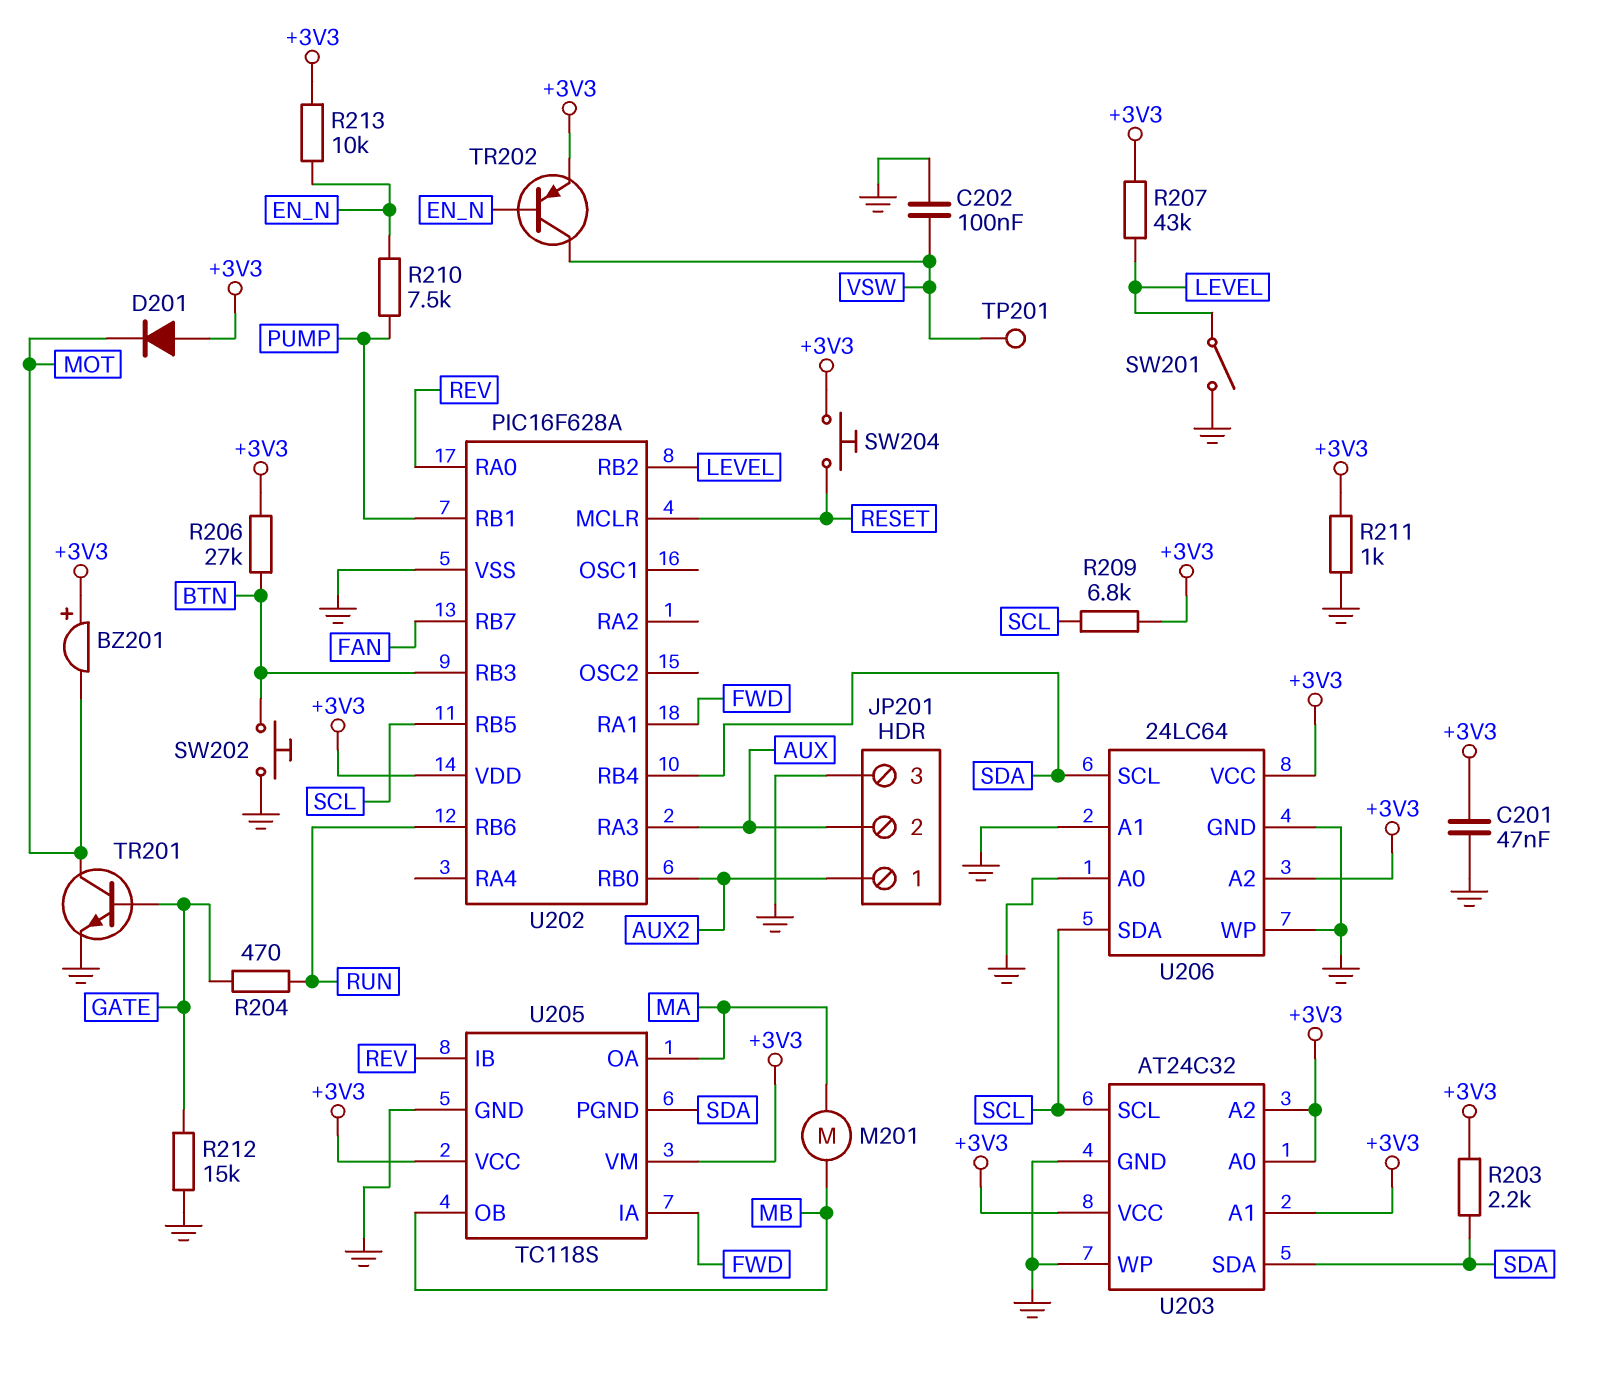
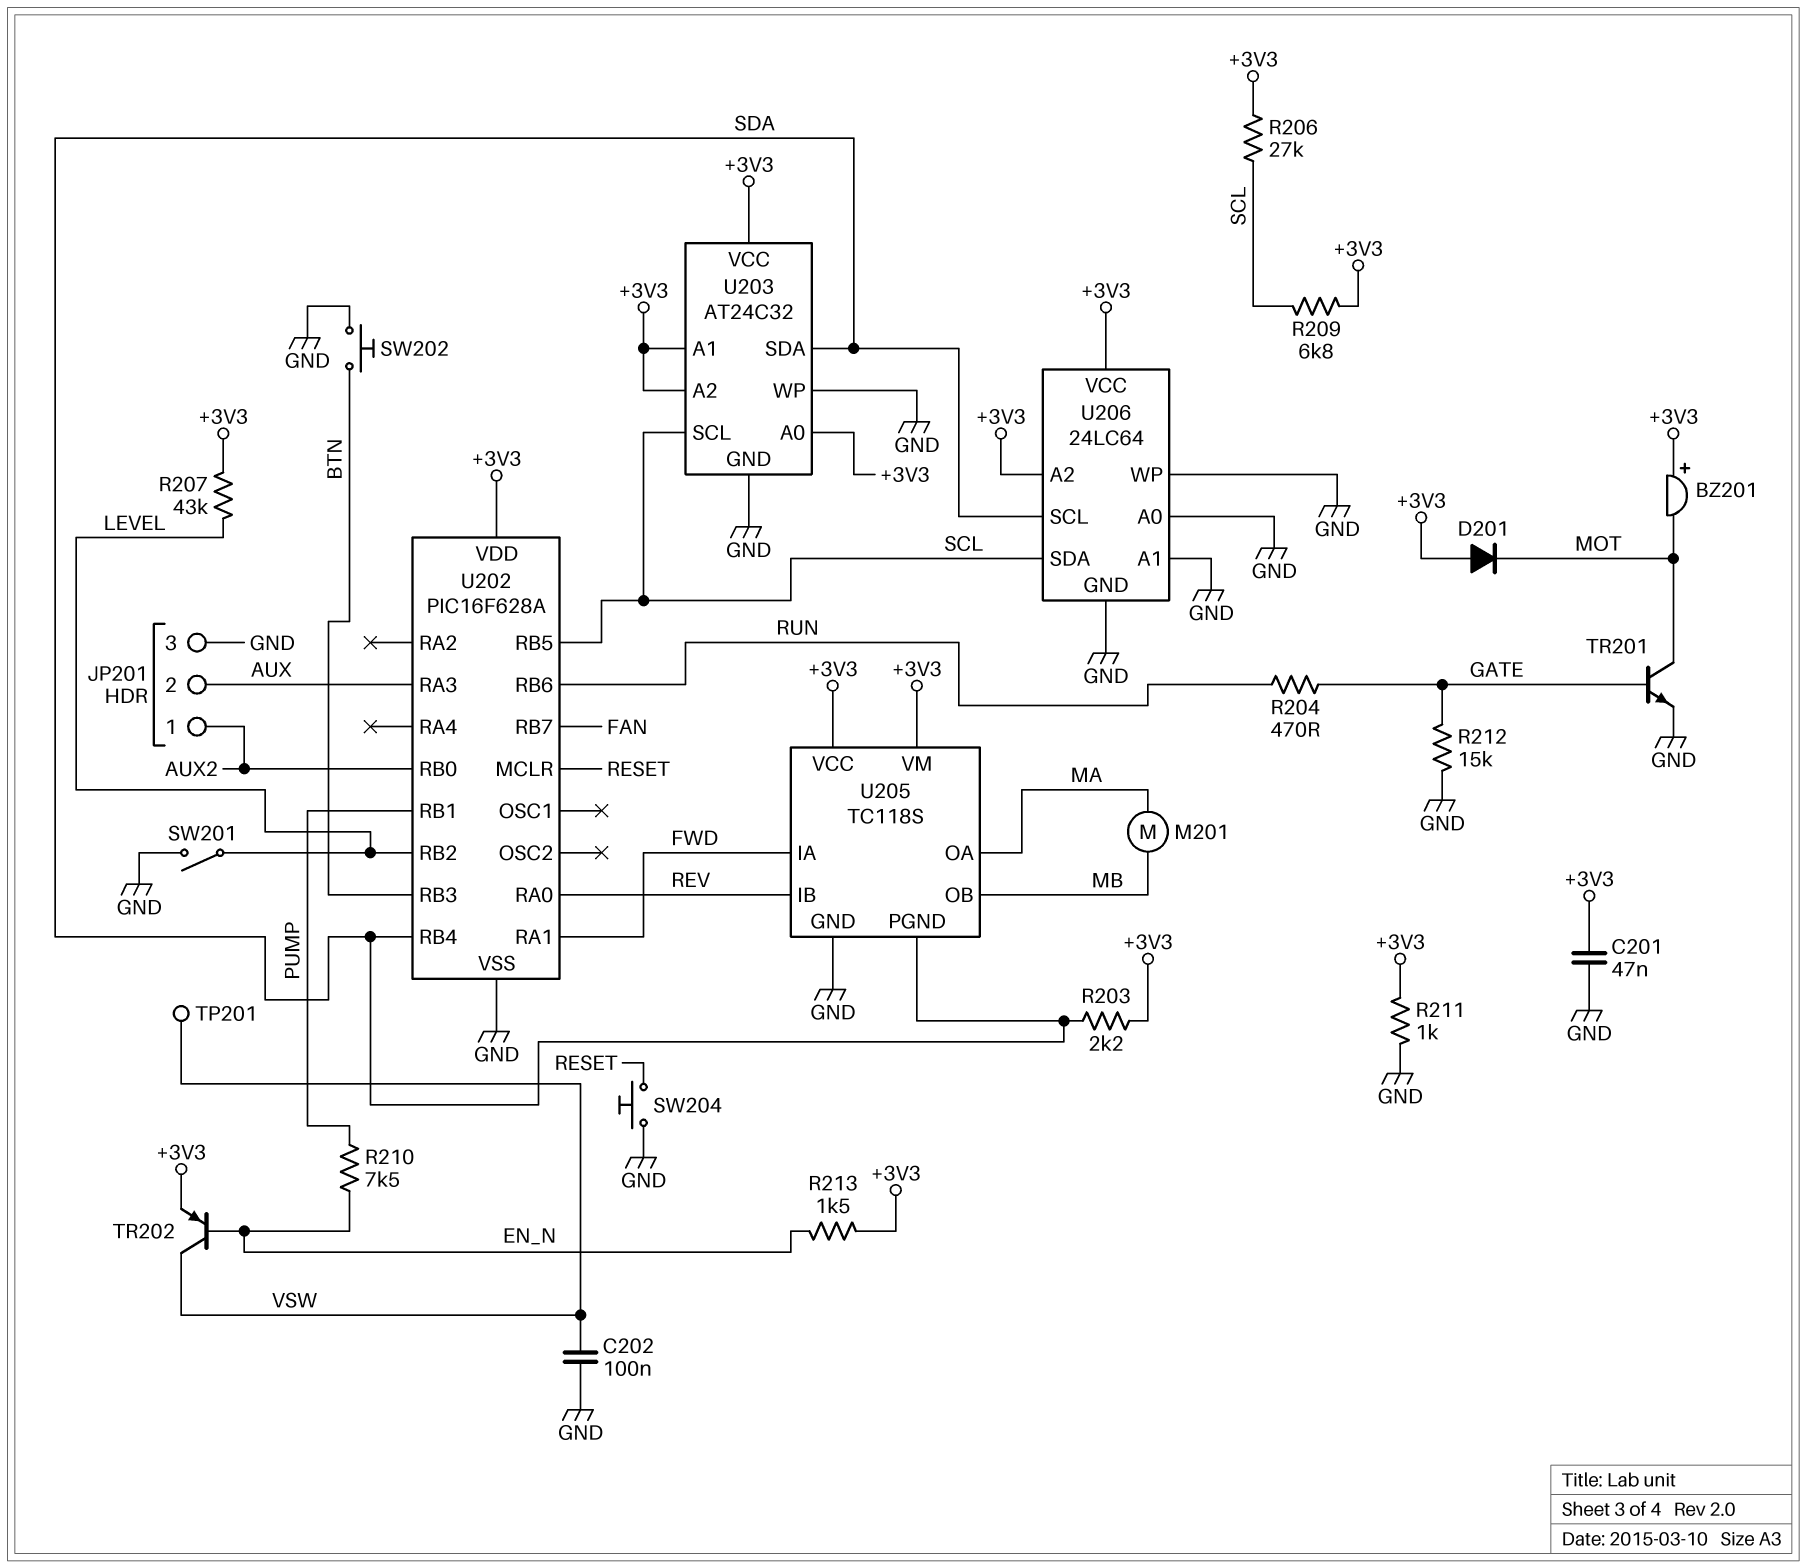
R206: 27k (+3V3, BTN) -> 27k (+3V3, SCL)
R213: 10k (+3V3, EN_N) -> 1.5k (+3V3, EN_N)
SW204: button (+3V3, RESET) -> button (GND, RESET)

